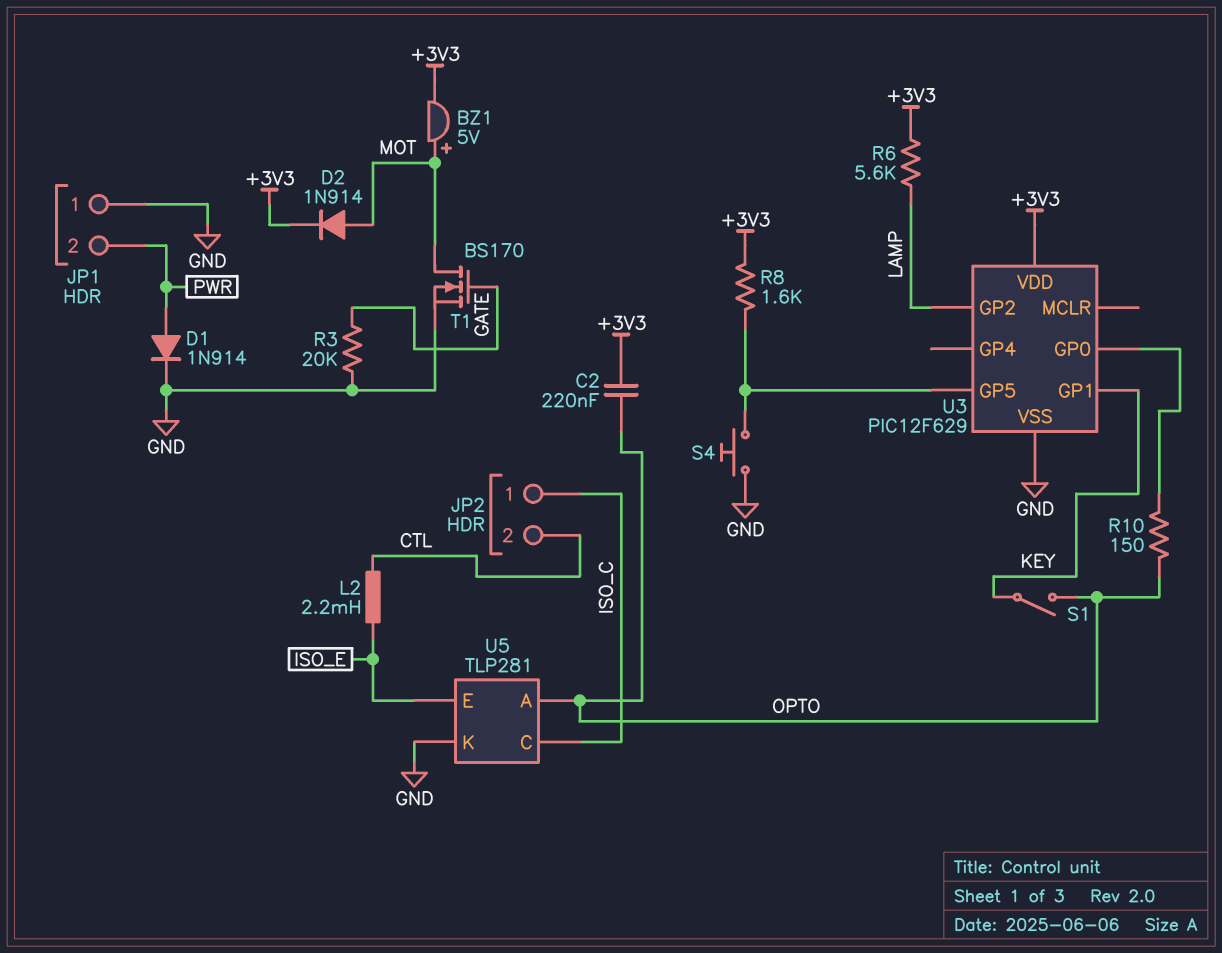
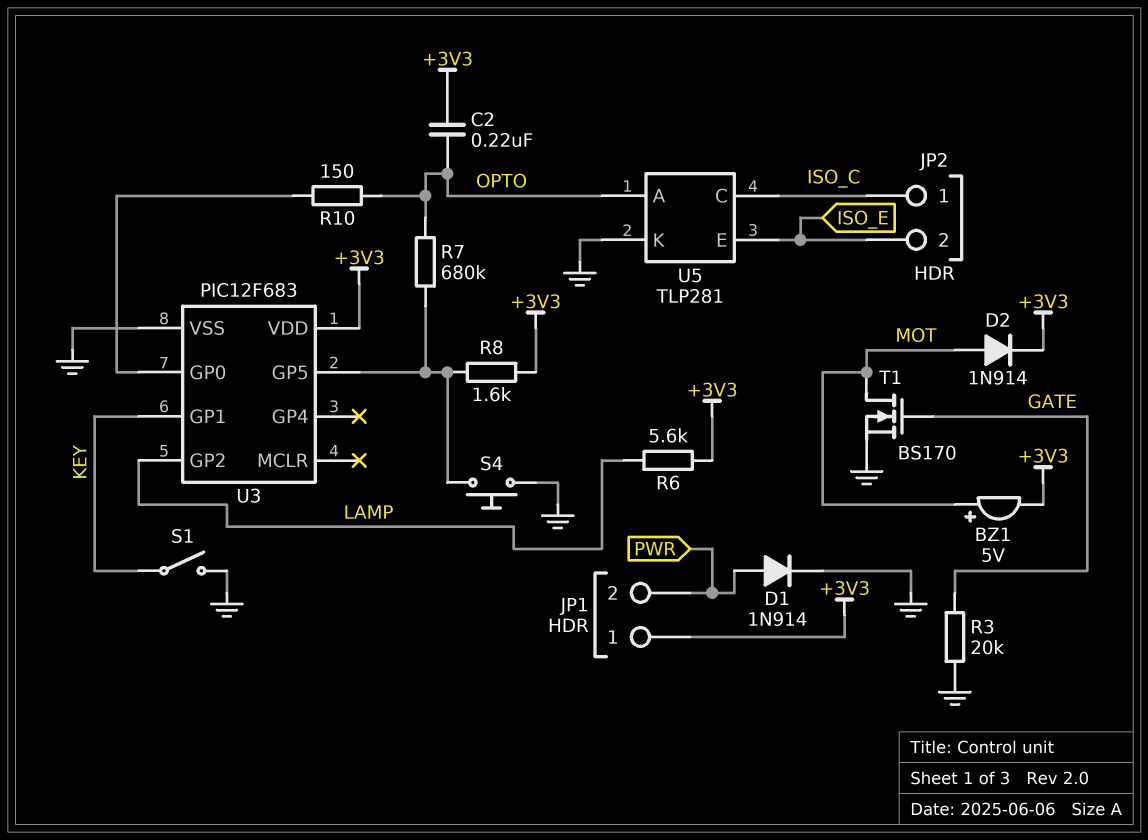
JP1 pin 1: GND -> +3V3
JP2 pin 2: CTL -> ISO_E
L2: 2.2mH (CTL, ISO_E) -> none
R7: none -> 680k (OPTO, U3/GP5)
S1: switch (KEY, OPTO) -> switch (GND, KEY)
U3: PIC12F629 -> PIC12F683

